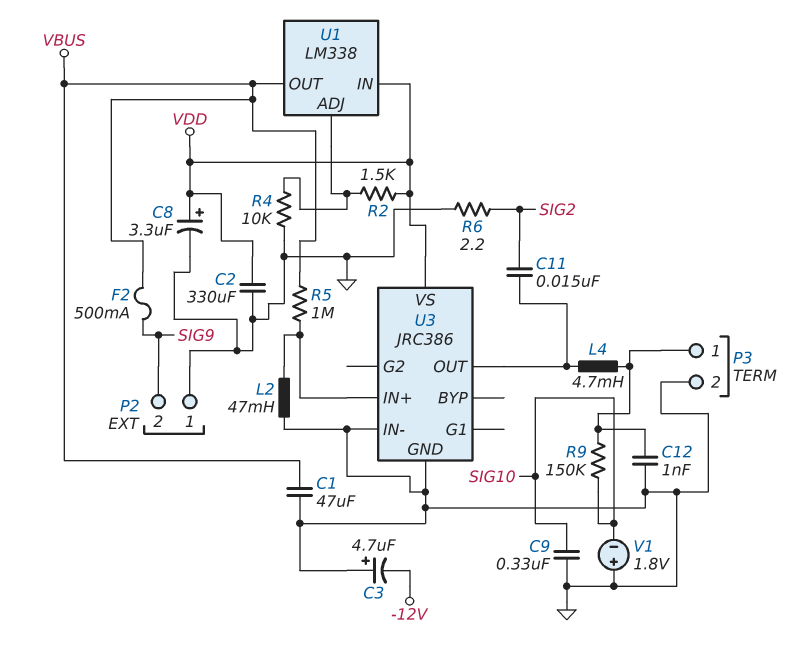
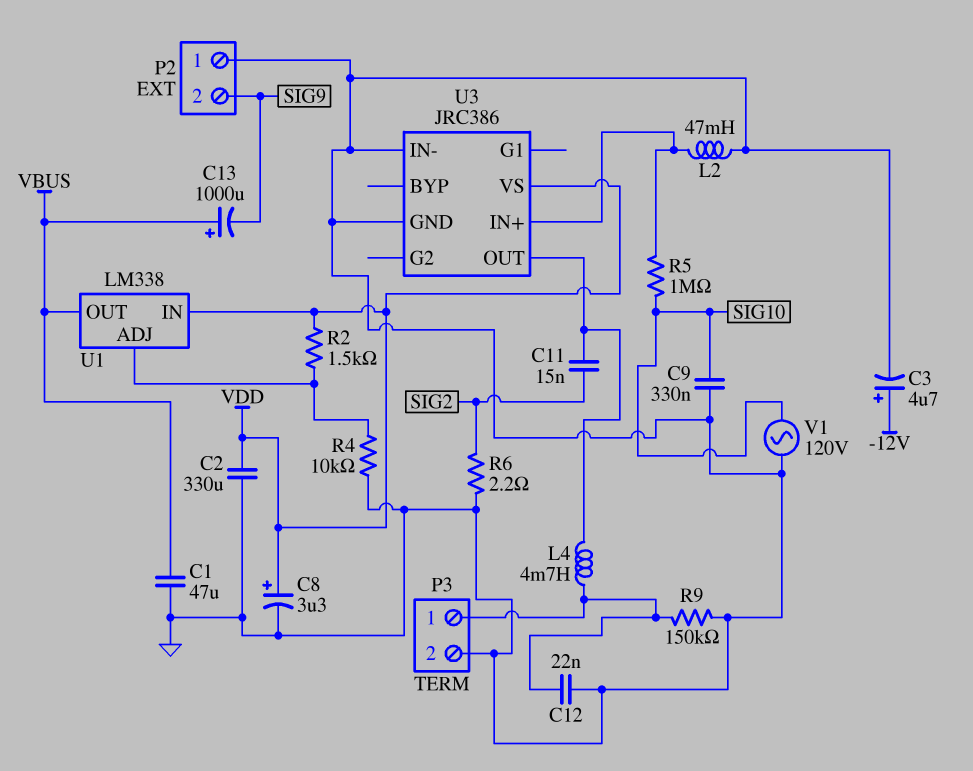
C3: 4.7uF (plus GND, minus -12V) -> 4.7uF (plus -12V, minus GND)
C12: 1nF (GND, P3/1) -> 22nF (GND, P3/1)
C13: none -> 1000uF (plus VBUS, minus SIG9)
F2: 500mA (SIG9, VBUS) -> none
R5: 1M (U3/IN+, VBUS) -> 1M (SIG10, U3/IN+)
R9: 150k (P3/1, SIG10) -> 150k (GND, P3/1)
V1: 1.8V (plus GND, minus SIG10) -> AC 120V (GND, SIG10)

